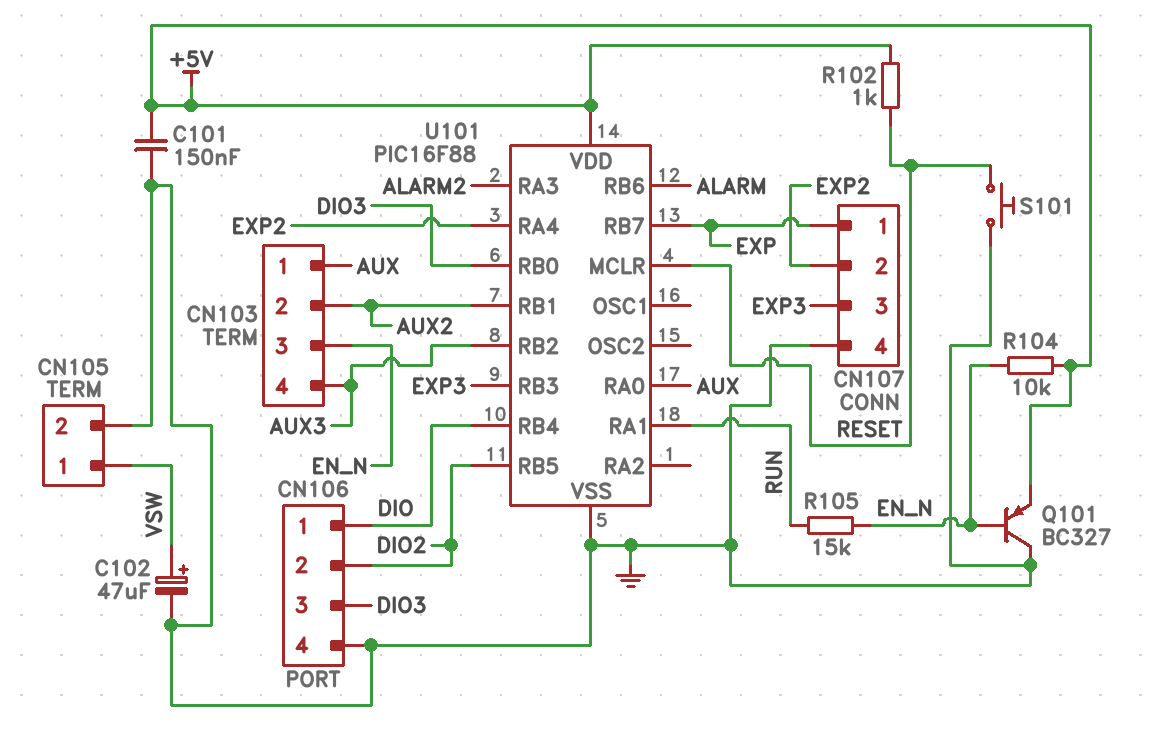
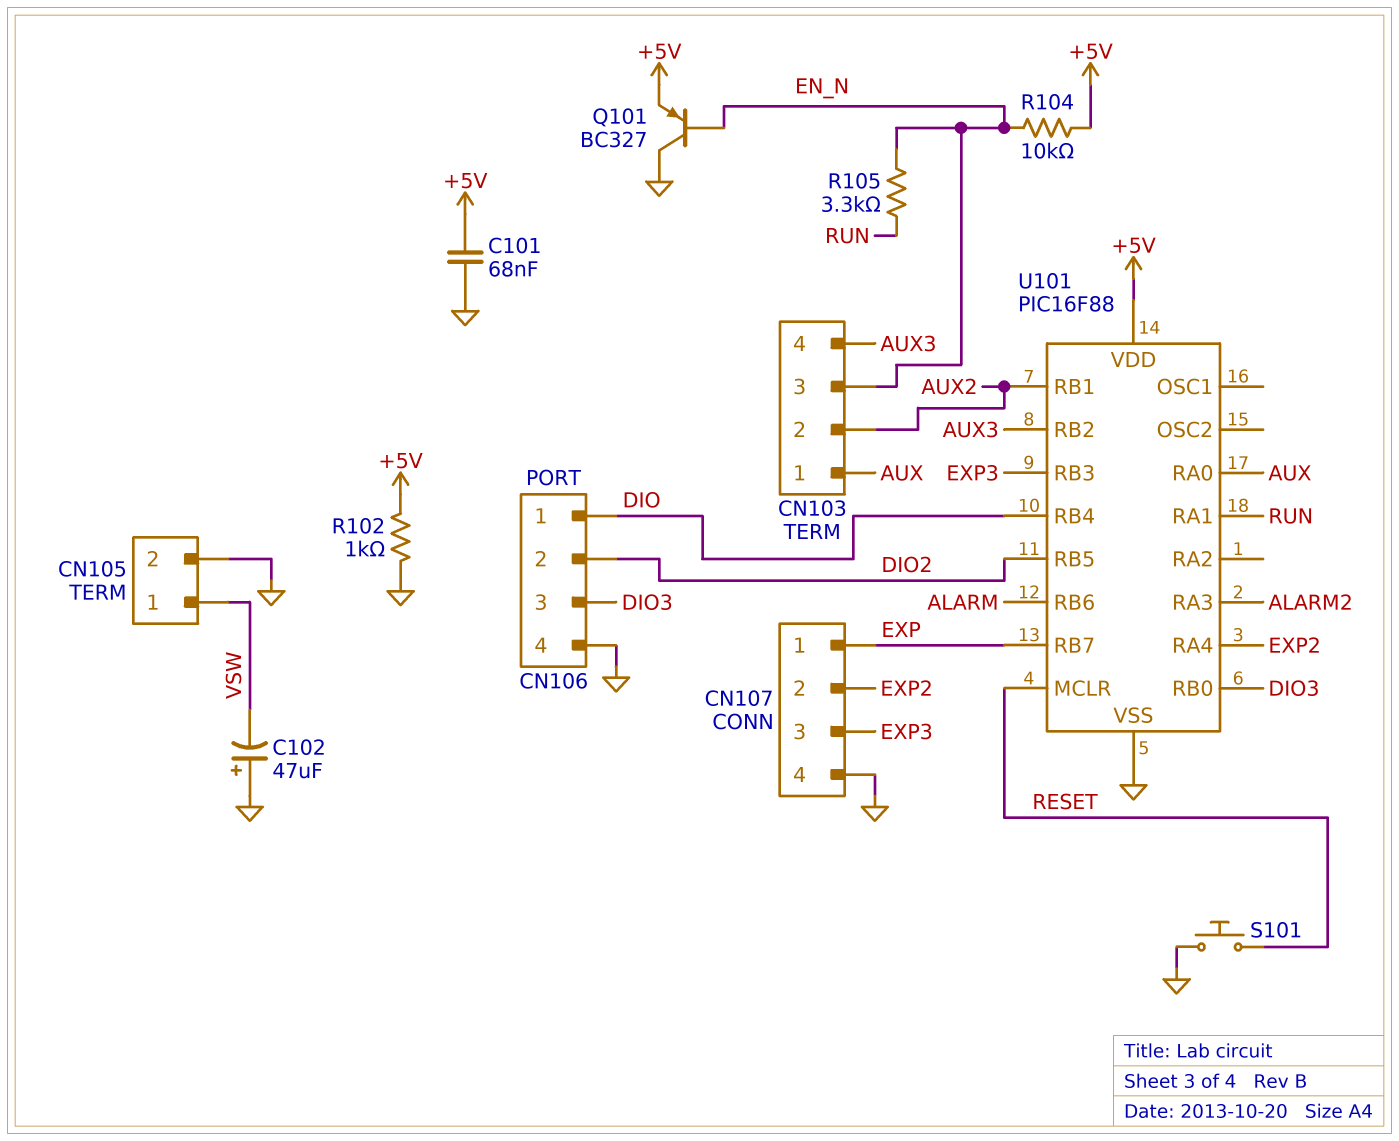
C101: 150nF (+5V, GND) -> 68nF (+5V, GND)
C102: 47uF (plus VSW, minus GND) -> 47uF (plus GND, minus VSW)
R102: 1k (+5V, RESET) -> 1k (+5V, GND)
R105: 15k (EN_N, RUN) -> 3.3k (EN_N, RUN)

